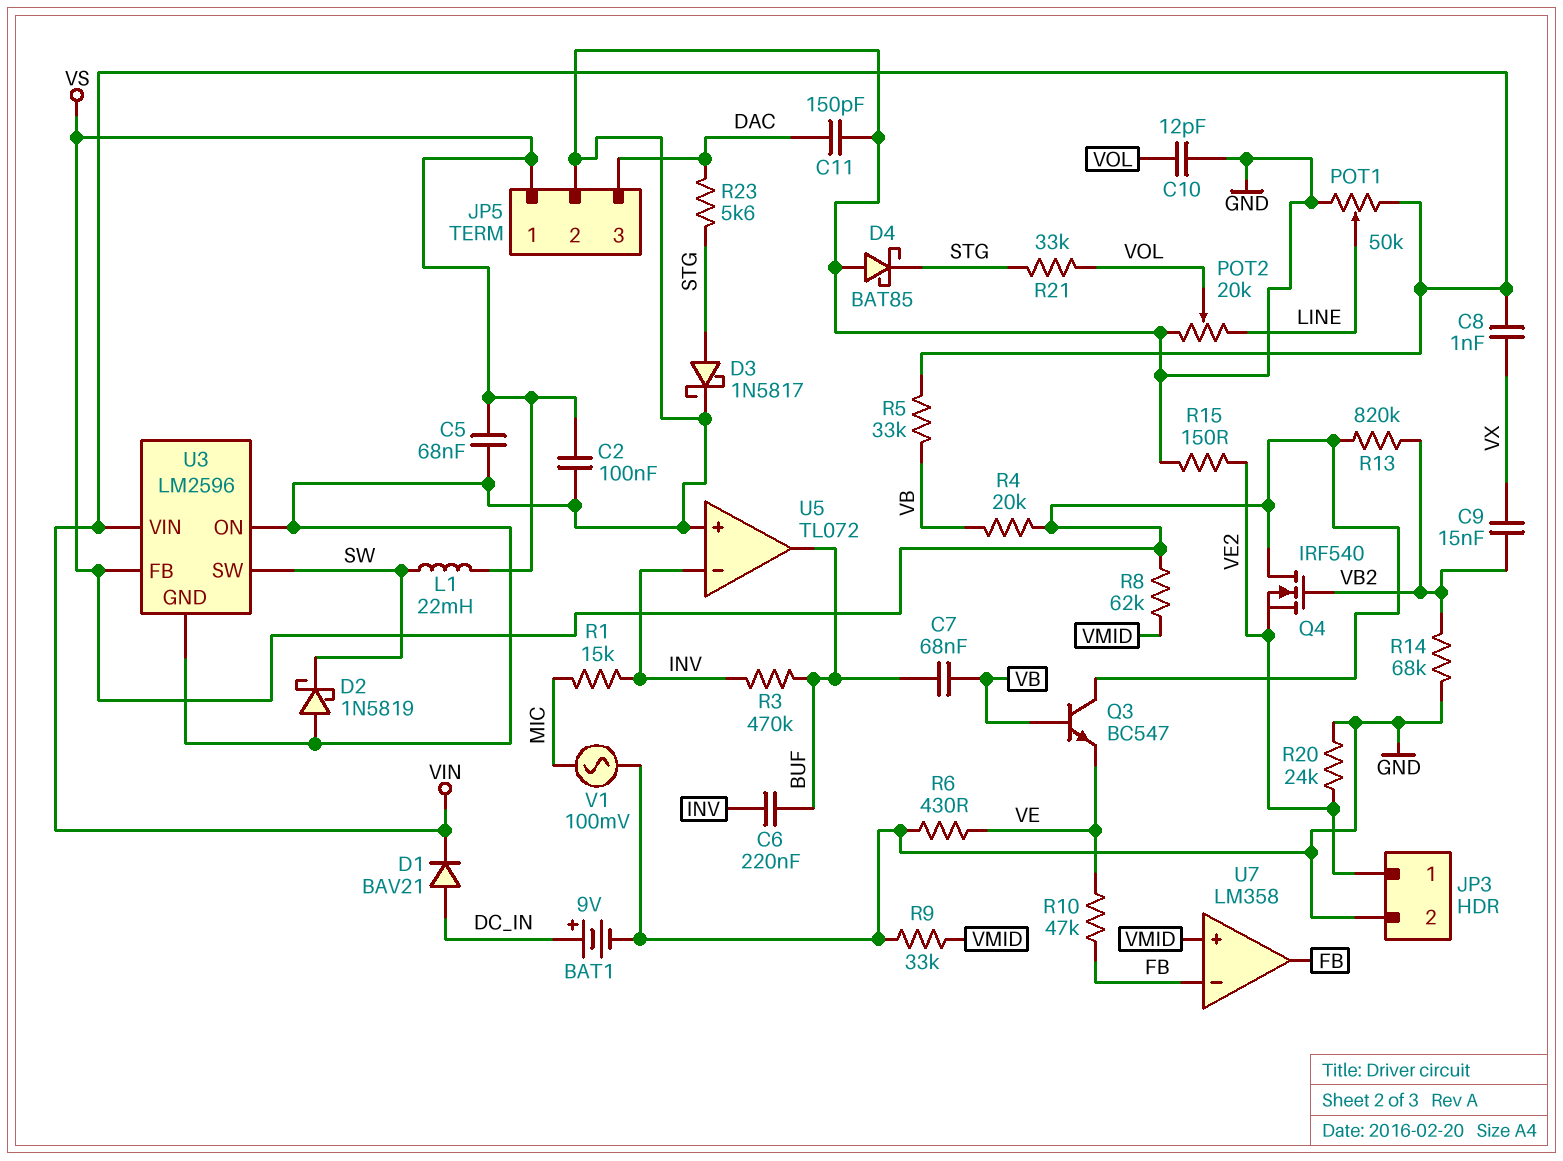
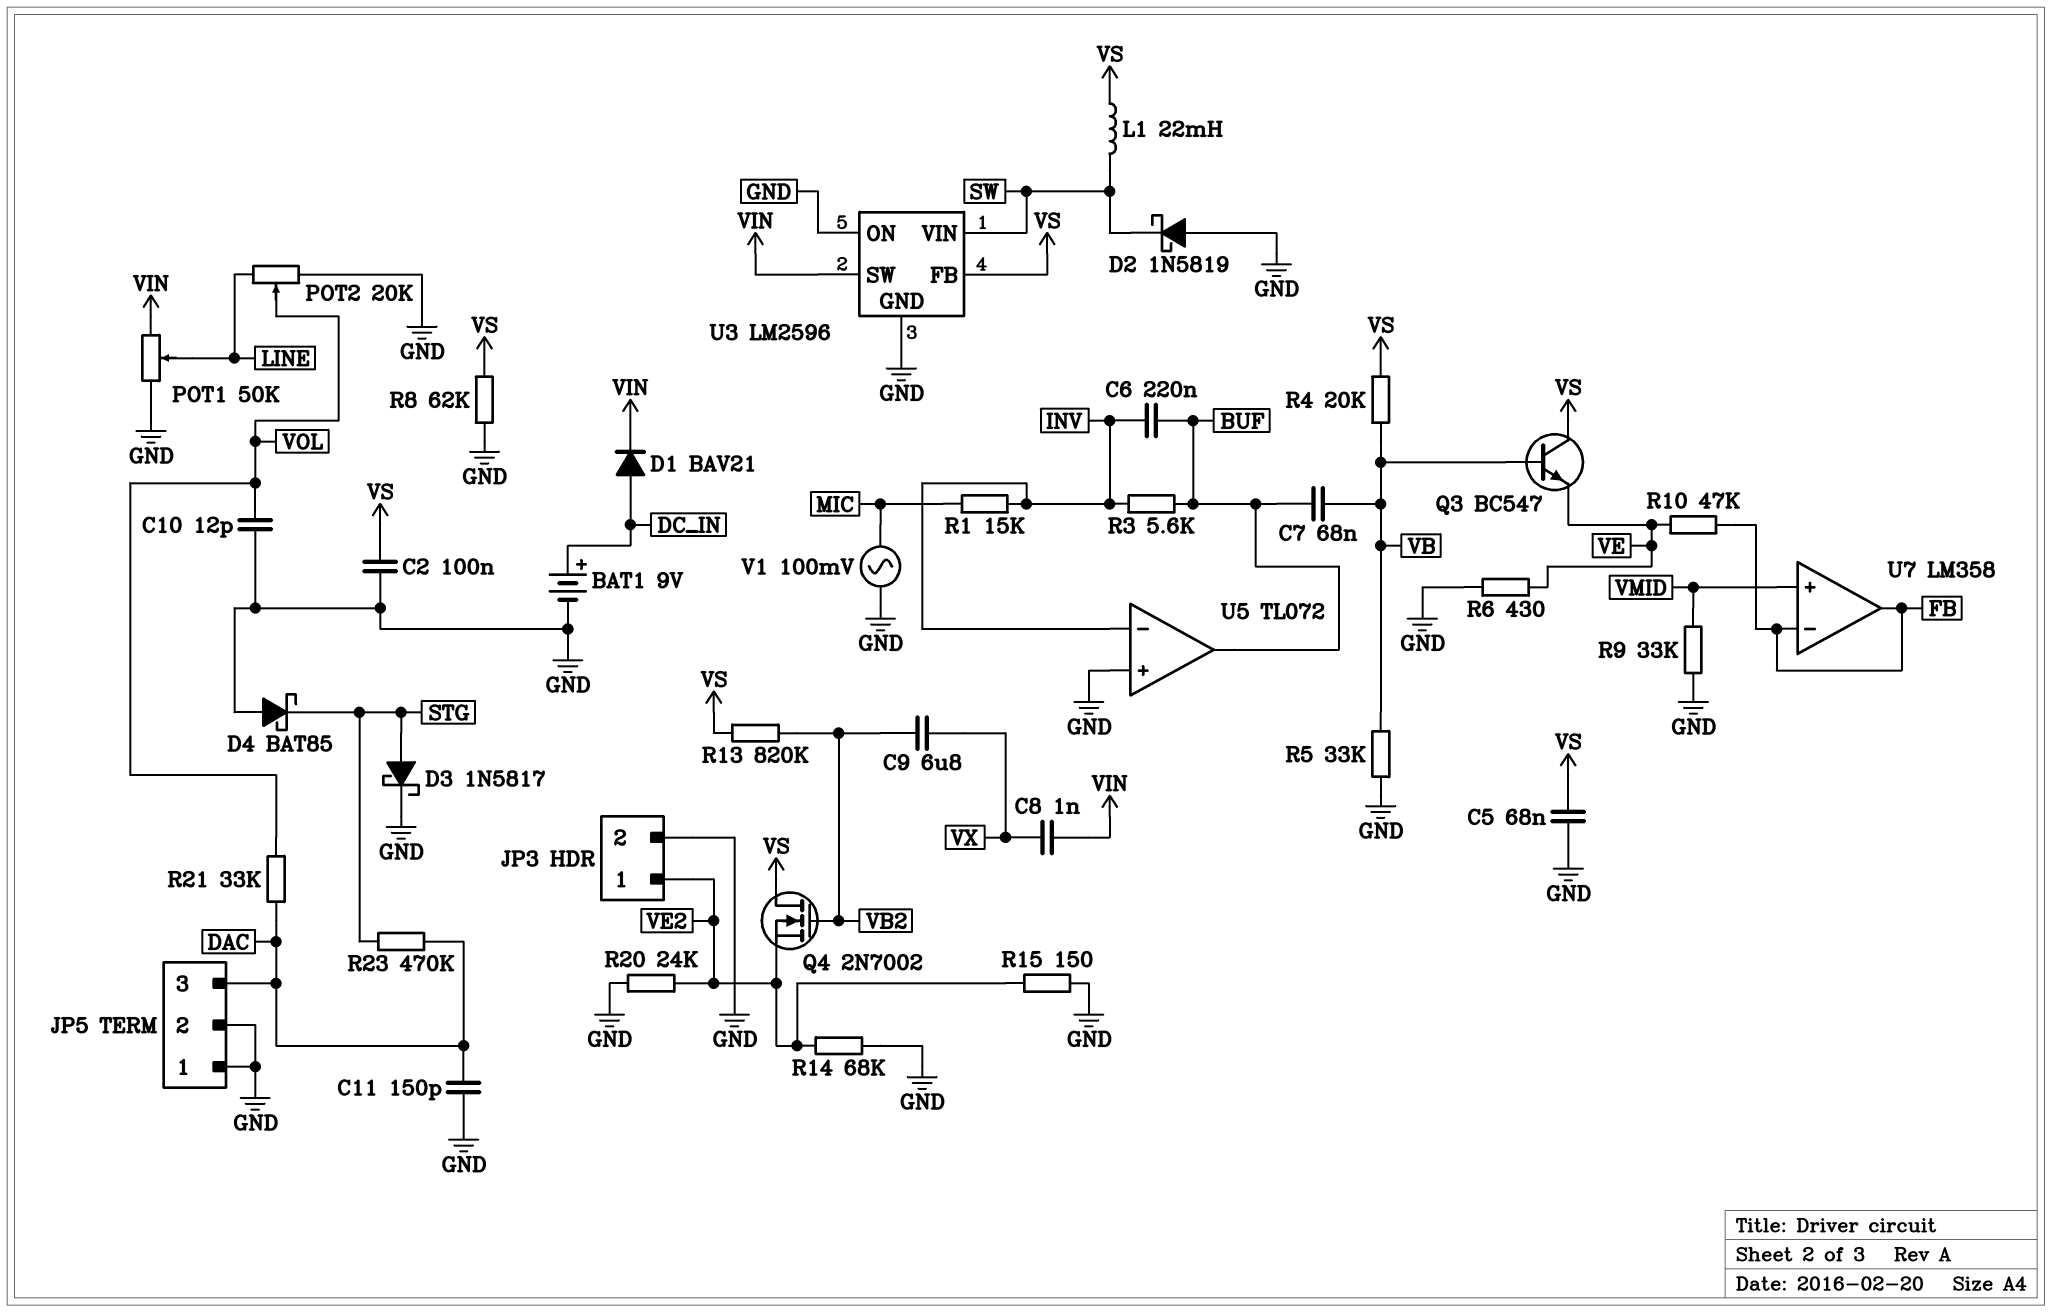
C9: 15nF (VB2, VX) -> 6.8uF (VB2, VX)
JP5 pin 1: VS -> GND
Q4: NMOS IRF540 (G VB2, D VS, S VE2) -> NMOS 2N7002 (G VB2, D VS, S VE2)
R3: 470k (BUF, INV) -> 5.6k (BUF, INV)
R5: 33k (VB, VIN) -> 33k (GND, VB)
R8: 62k (VMID, VS) -> 62k (GND, VS)
R14: 68k (GND, VB2) -> 68k (GND, VE2)
R21: 33k (STG, VOL) -> 33k (DAC, VOL)
R23: 5.6k (DAC, STG) -> 470k (DAC, STG)
U3 pin SW: SW -> VIN
U3 pin VIN: VIN -> SW

